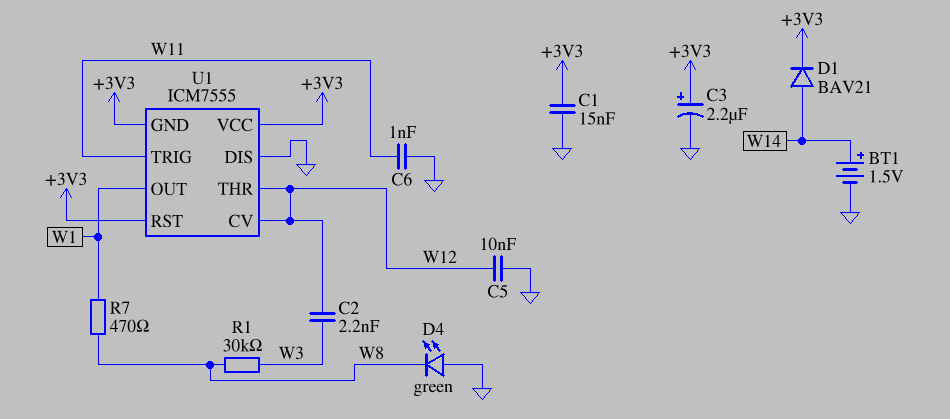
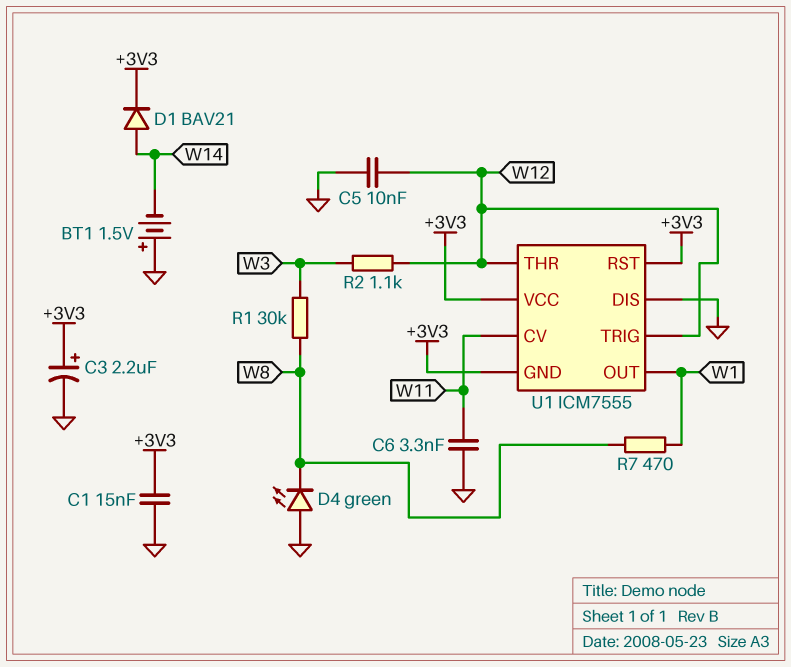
BT1: 1.5V (plus W14, minus GND) -> 1.5V (plus GND, minus W14)
C2: 2.2nF (W3, W12) -> none
C6: 1nF (GND, W11) -> 3.3nF (GND, W11)
R2: none -> 1.1k (W3, W12)
U1 pin CV: W12 -> W11
U1 pin TRIG: W11 -> W12

